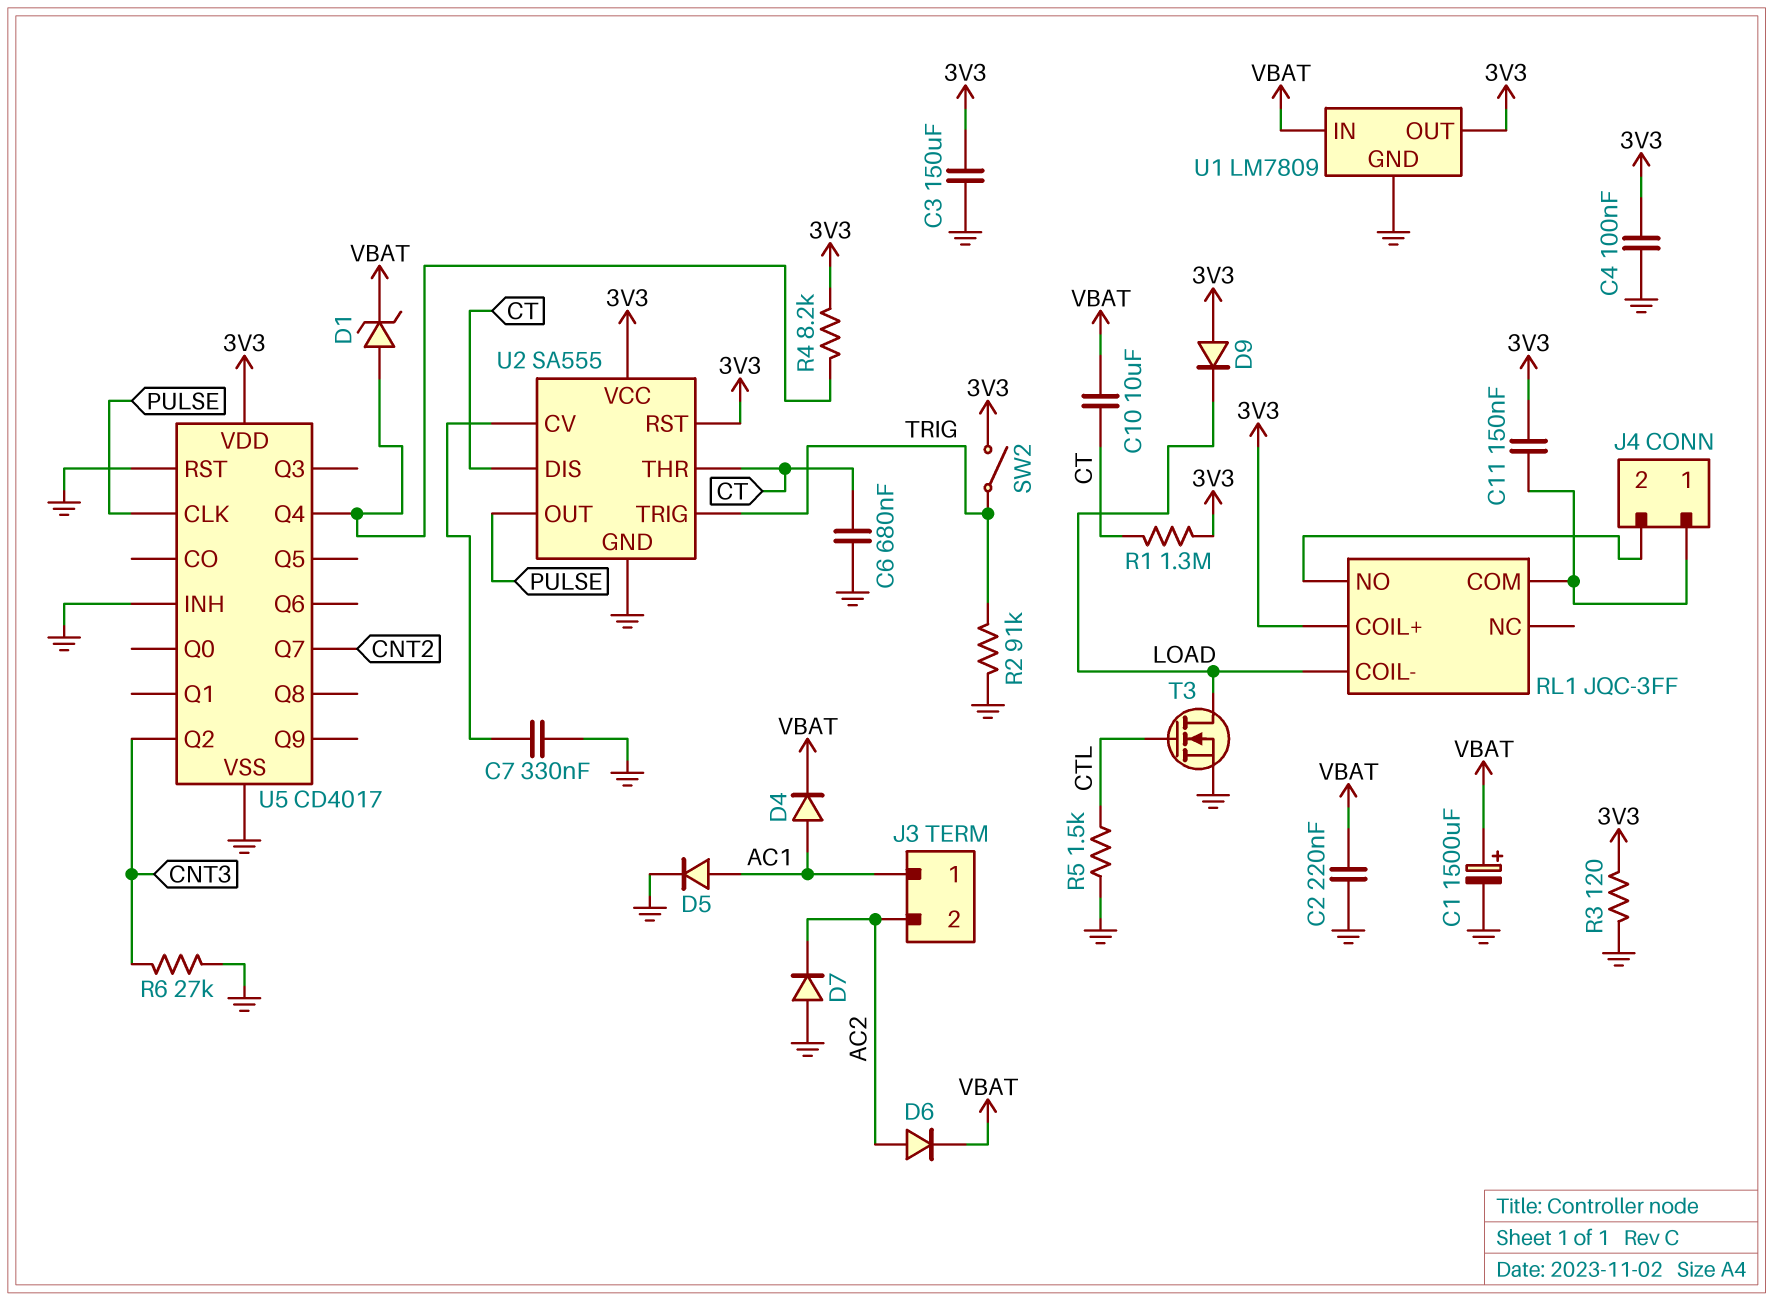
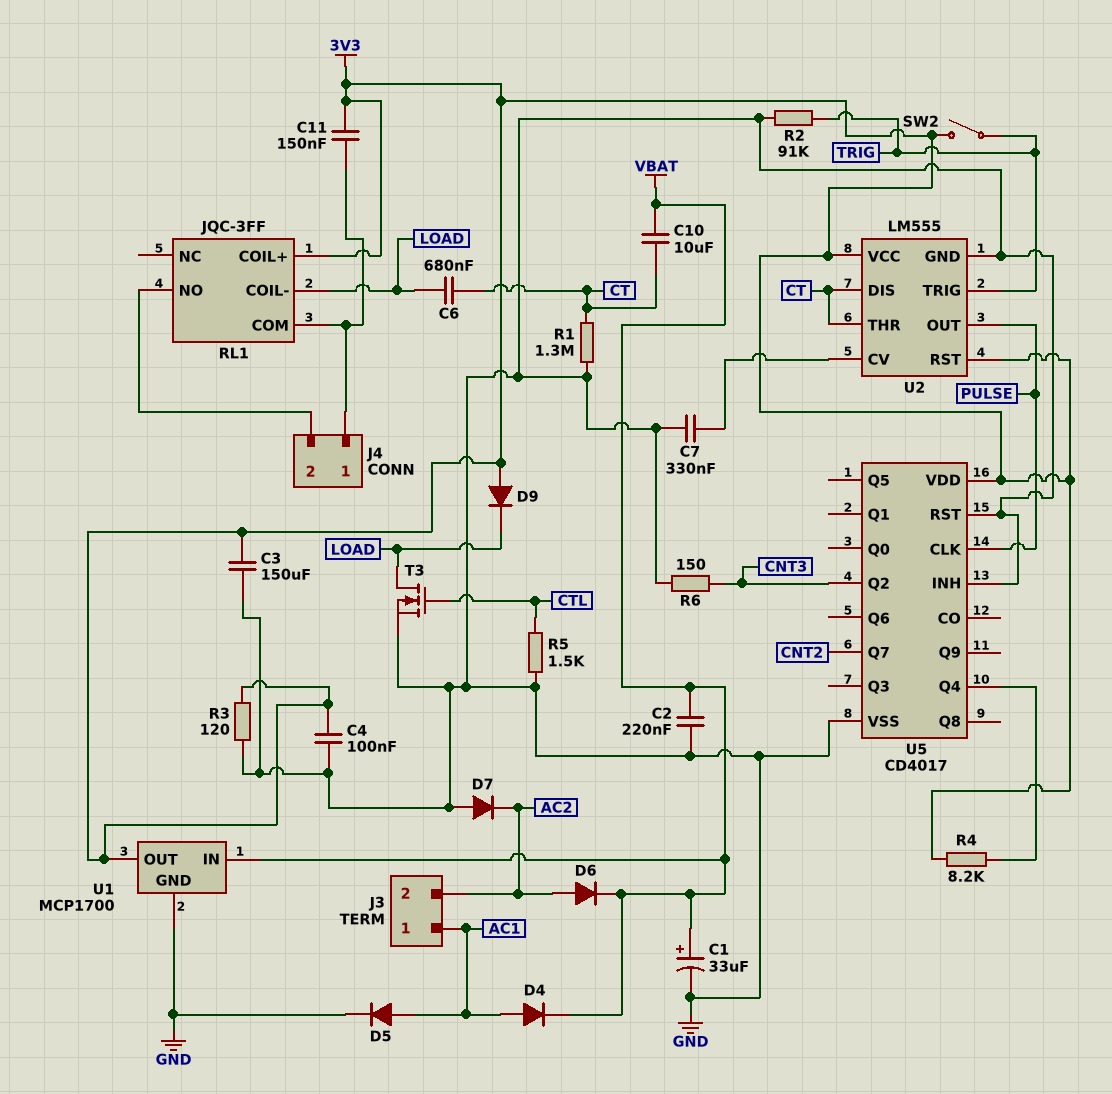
C1: 1500uF (plus VBAT, minus GND) -> 33uF (plus VBAT, minus GND)
C6: 680nF (CT, GND) -> 680nF (CT, LOAD)
D1: zener (A U5/Q4, K VBAT) -> none
R1: 1.3M (3V3, CT) -> 1.3M (CT, GND)
R6: 27k (CNT3, GND) -> 150 (CNT3, GND)
U1: LM7809 -> MCP1700
U2: SA555 -> LM555

